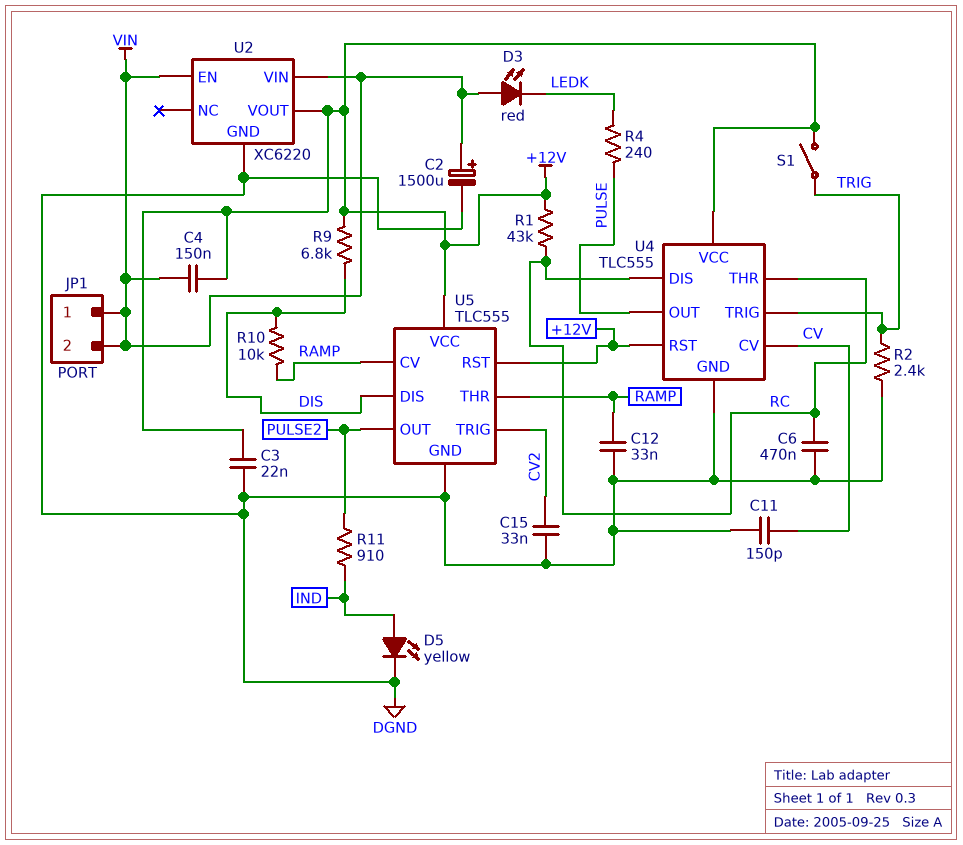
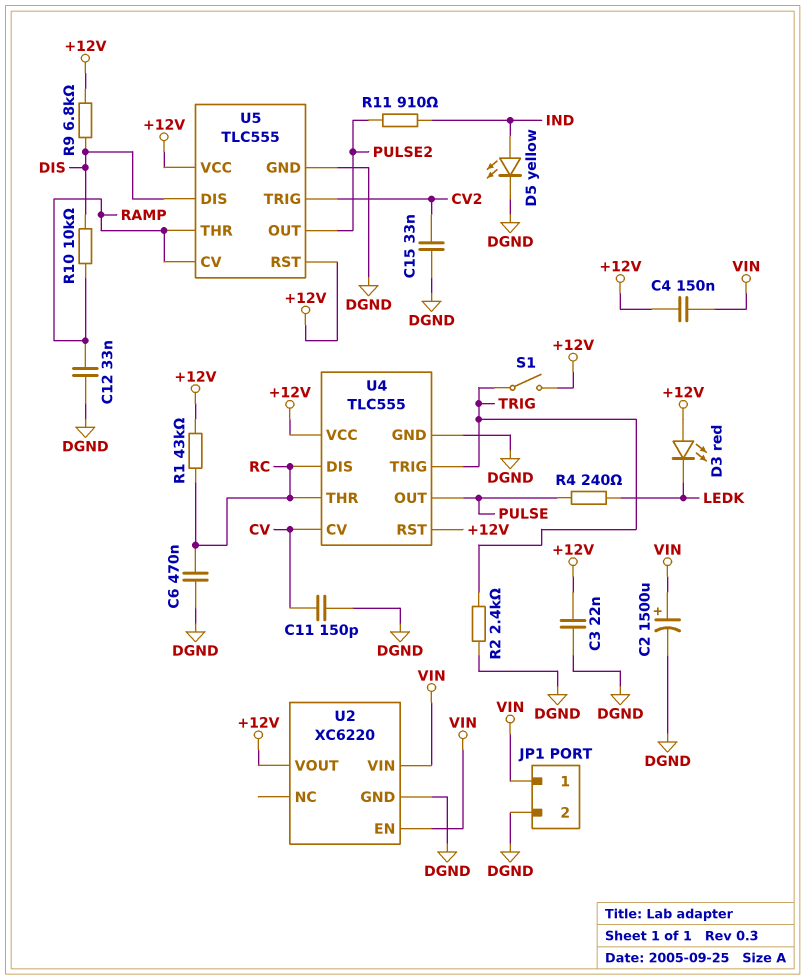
D3: LED red (A VIN, K LEDK) -> LED red (A +12V, K LEDK)
JP1 pin 2: VIN -> DGND

